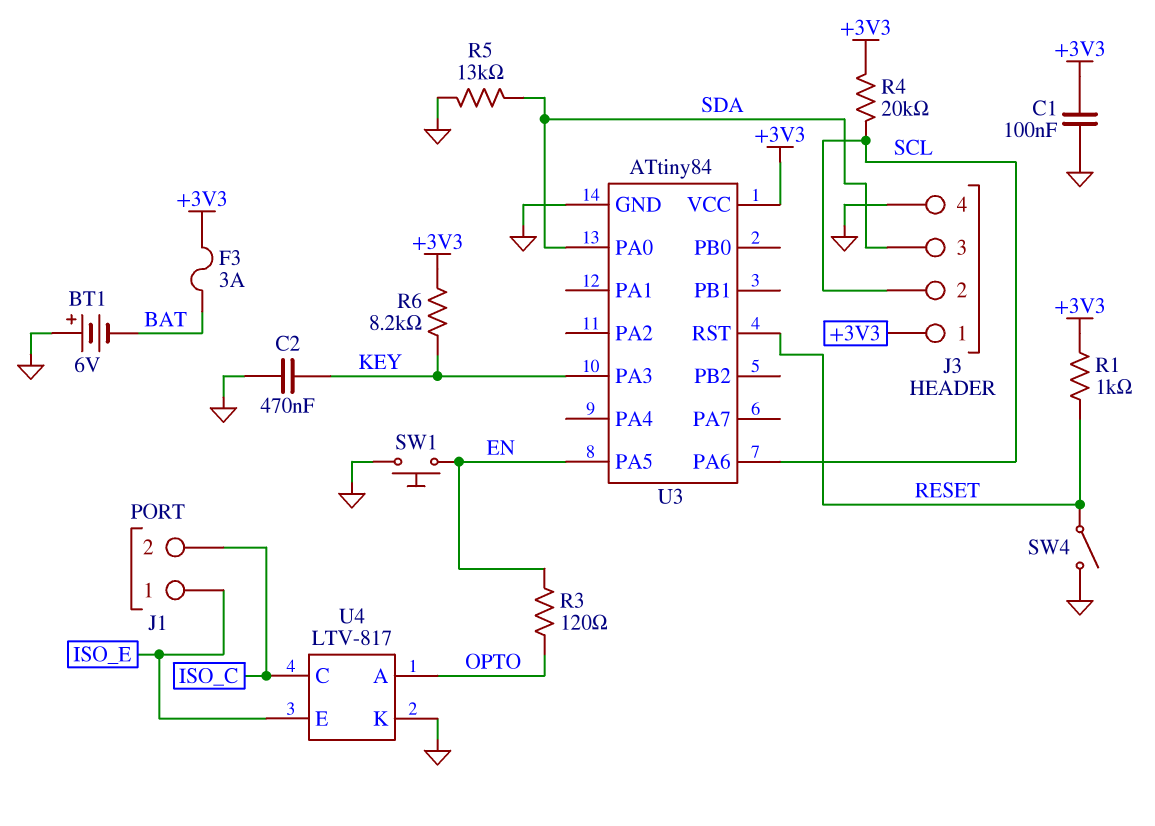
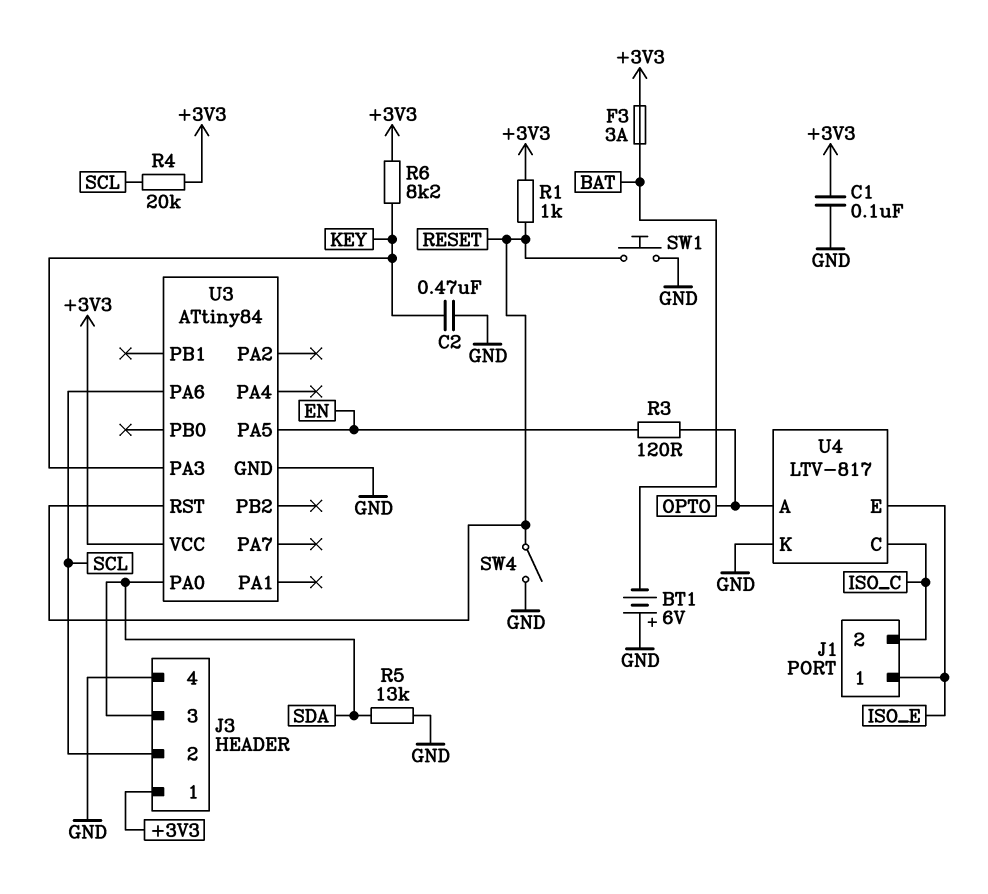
SW1: button (EN, GND) -> button (GND, RESET)

